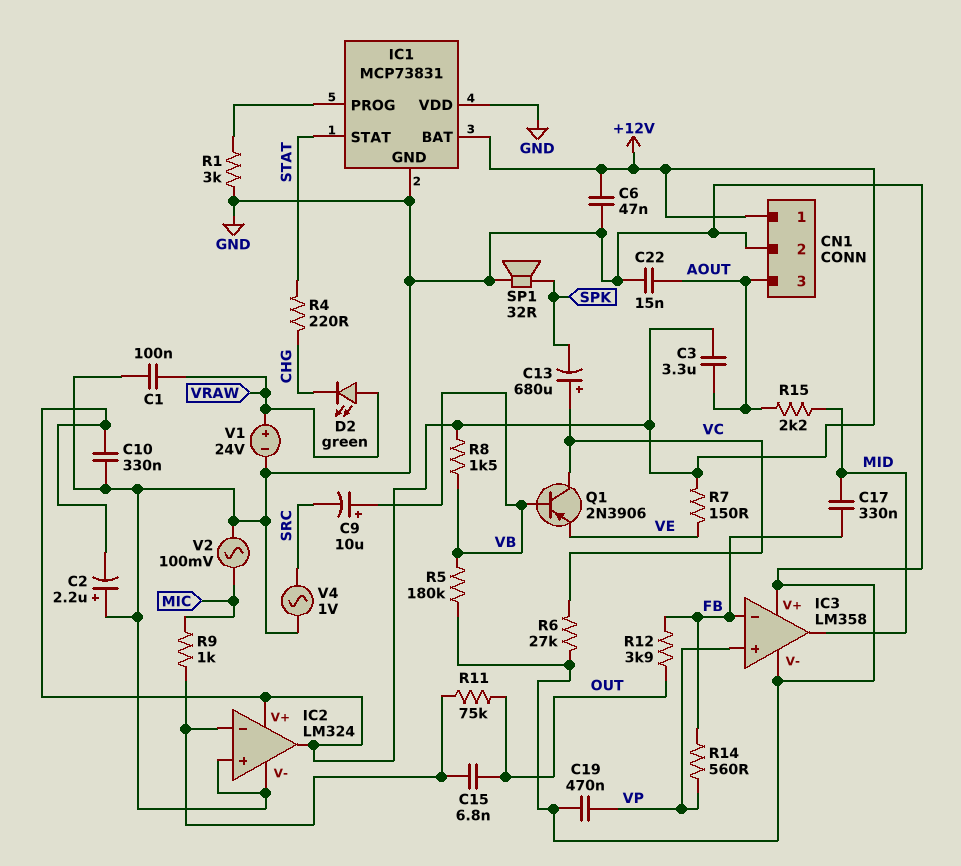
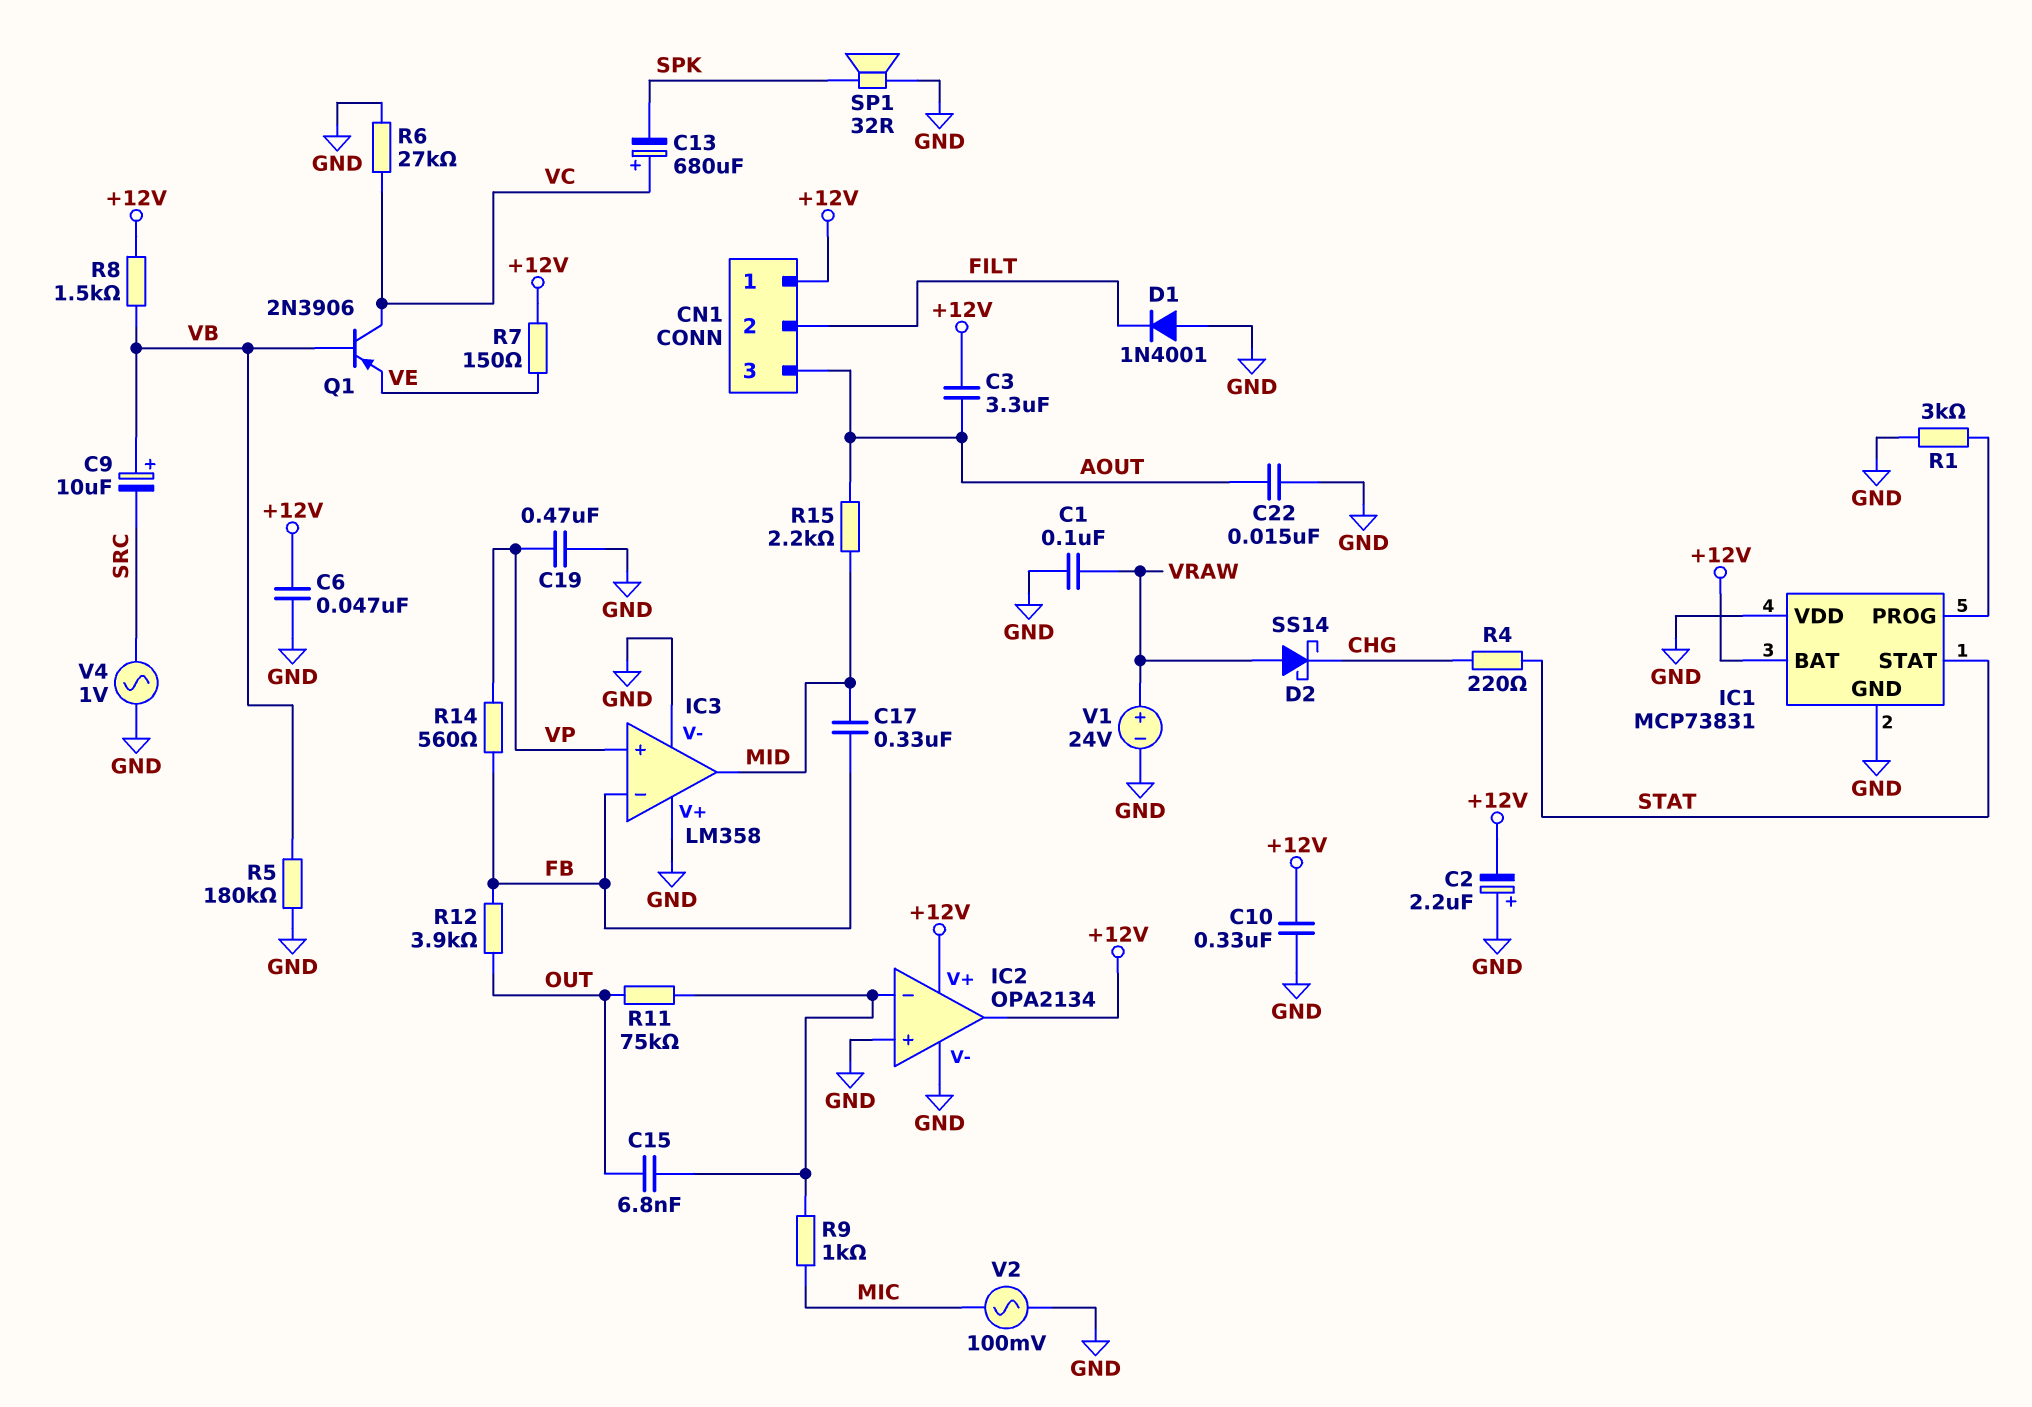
CN1 pin 2: GND -> FILT
D1: none -> diode 1N4001 (A GND, K FILT)
D2: LED green (A VRAW, K CHG) -> schottky SS14 (A VRAW, K CHG)
IC2: LM324 -> OPA2134

